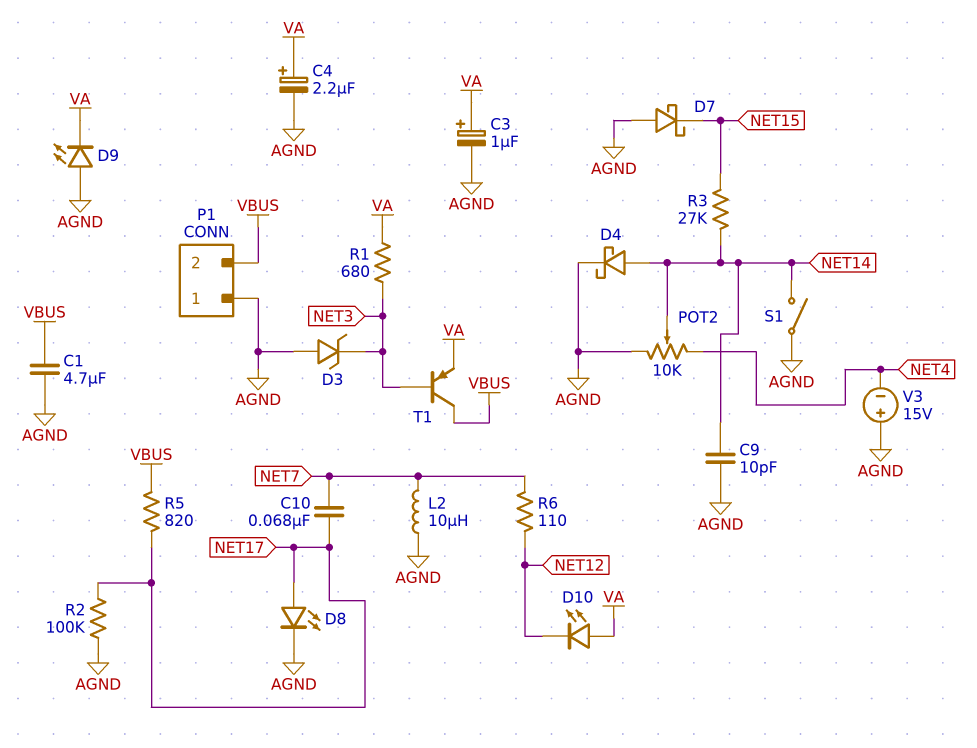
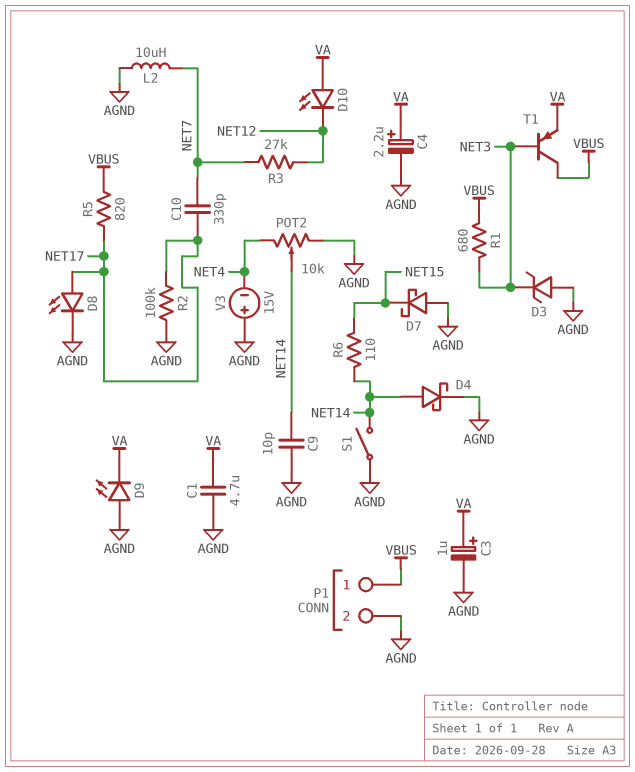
C1: 4.7uF (AGND, VBUS) -> 4.7uF (AGND, VA)
C10: 68nF (NET7, NET17) -> 330pF (NET7, NET17)
P1 pin 1: AGND -> VBUS
P1 pin 2: VBUS -> AGND
R1: 680 (NET3, VA) -> 680 (NET3, VBUS)
R3: 27k (NET14, NET15) -> 27k (NET7, NET12)
R6: 110 (NET7, NET12) -> 110 (NET14, NET15)

